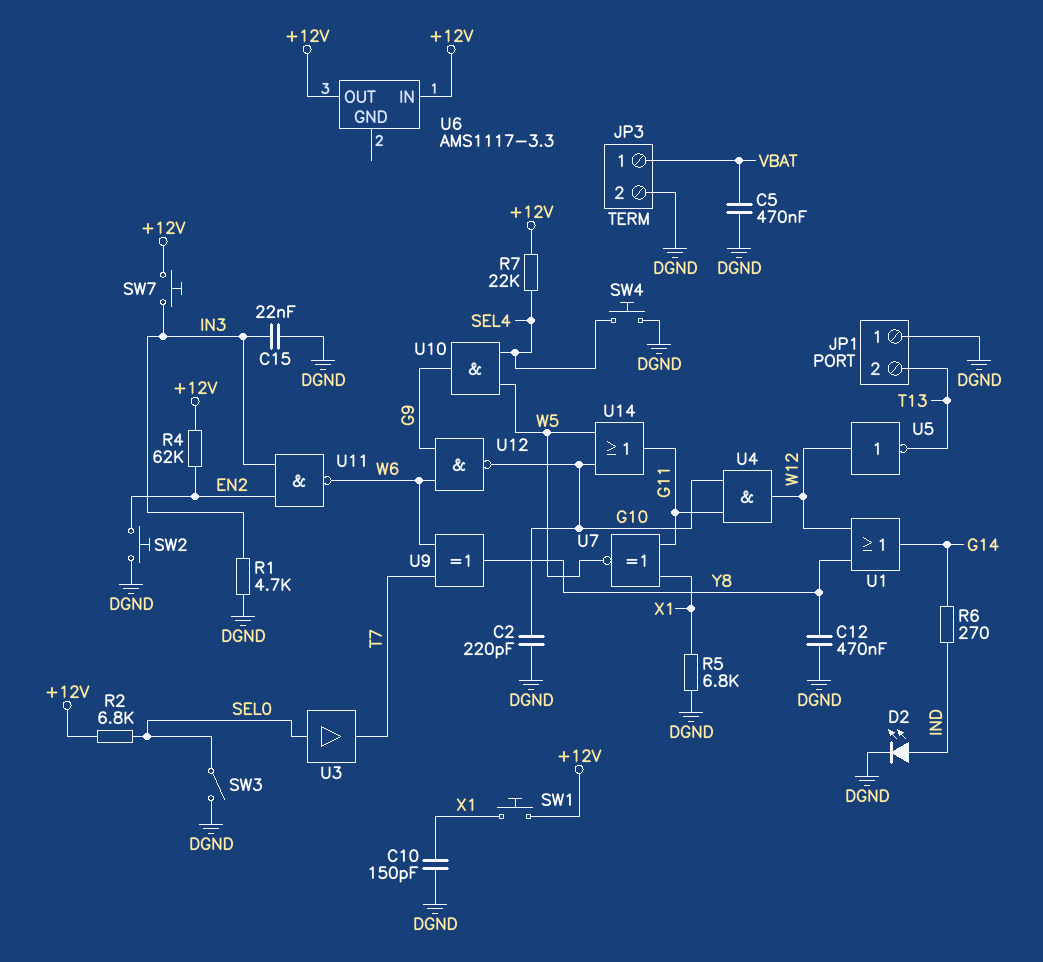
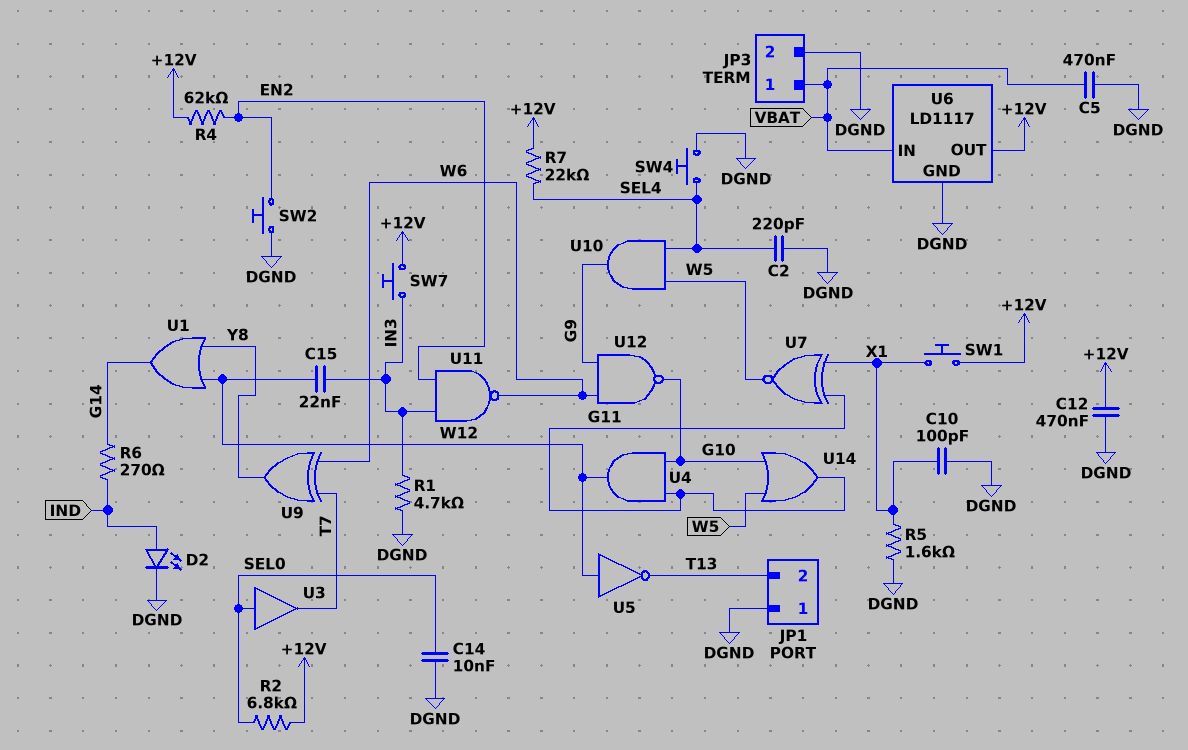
C2: 220pF (DGND, G10) -> 220pF (DGND, SEL4)
C10: 150pF (DGND, X1) -> 100pF (DGND, X1)
C12: 470nF (DGND, Y8) -> 470nF (+12V, DGND)
C14: none -> 10nF (DGND, SEL0)
C15: 22nF (DGND, IN3) -> 22nF (IN3, W12)
R5: 6.8k (DGND, X1) -> 1.6k (DGND, X1)
SW3: switch (DGND, SEL0) -> none
U6: AMS1117-3.3 -> LD1117
U6 pin GND: none -> DGND
U6 pin IN: +12V -> VBAT

